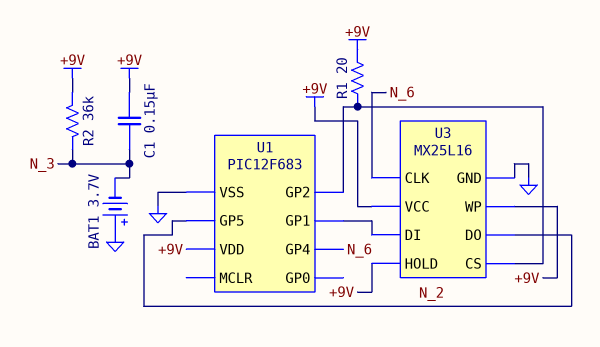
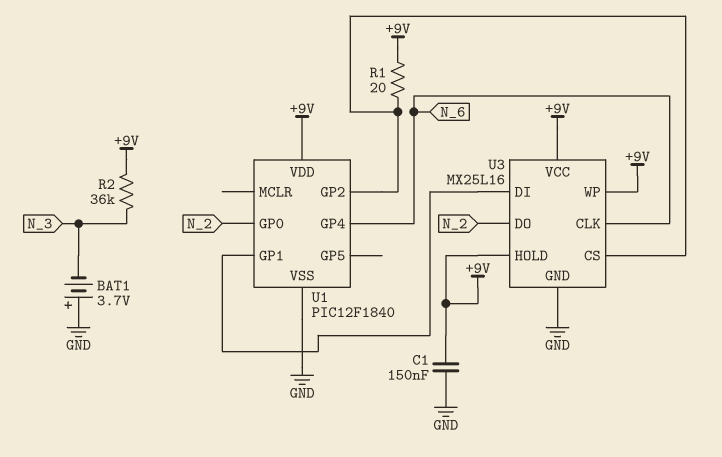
C1: 150nF (+9V, N_3) -> 150nF (+9V, GND)
U1: PIC12F683 -> PIC12F1840
U1 pin GP0: none -> N_2
U1 pin GP5: N_2 -> none

